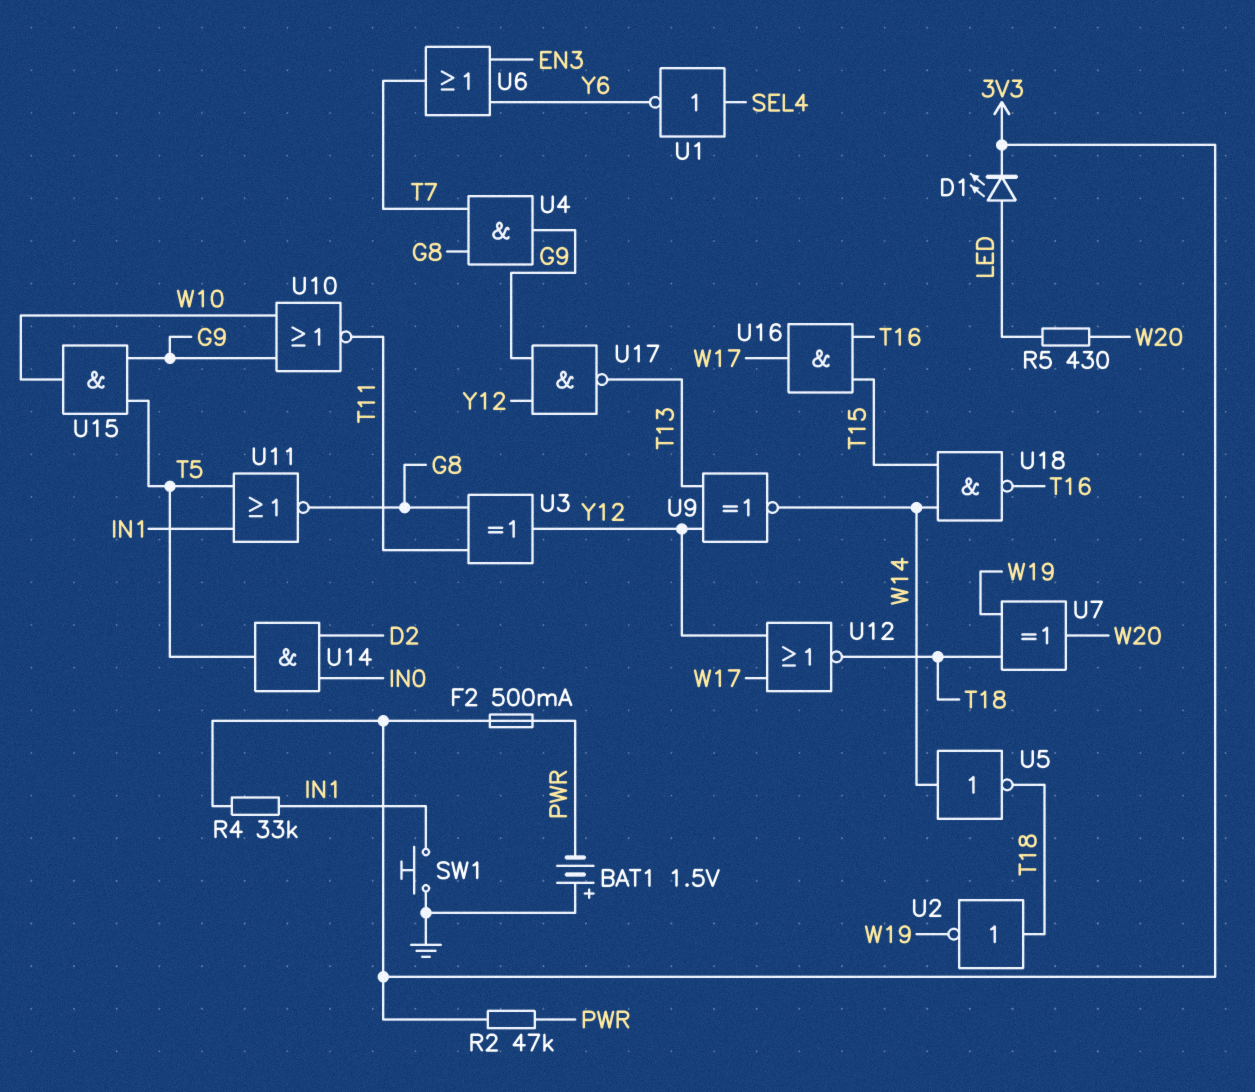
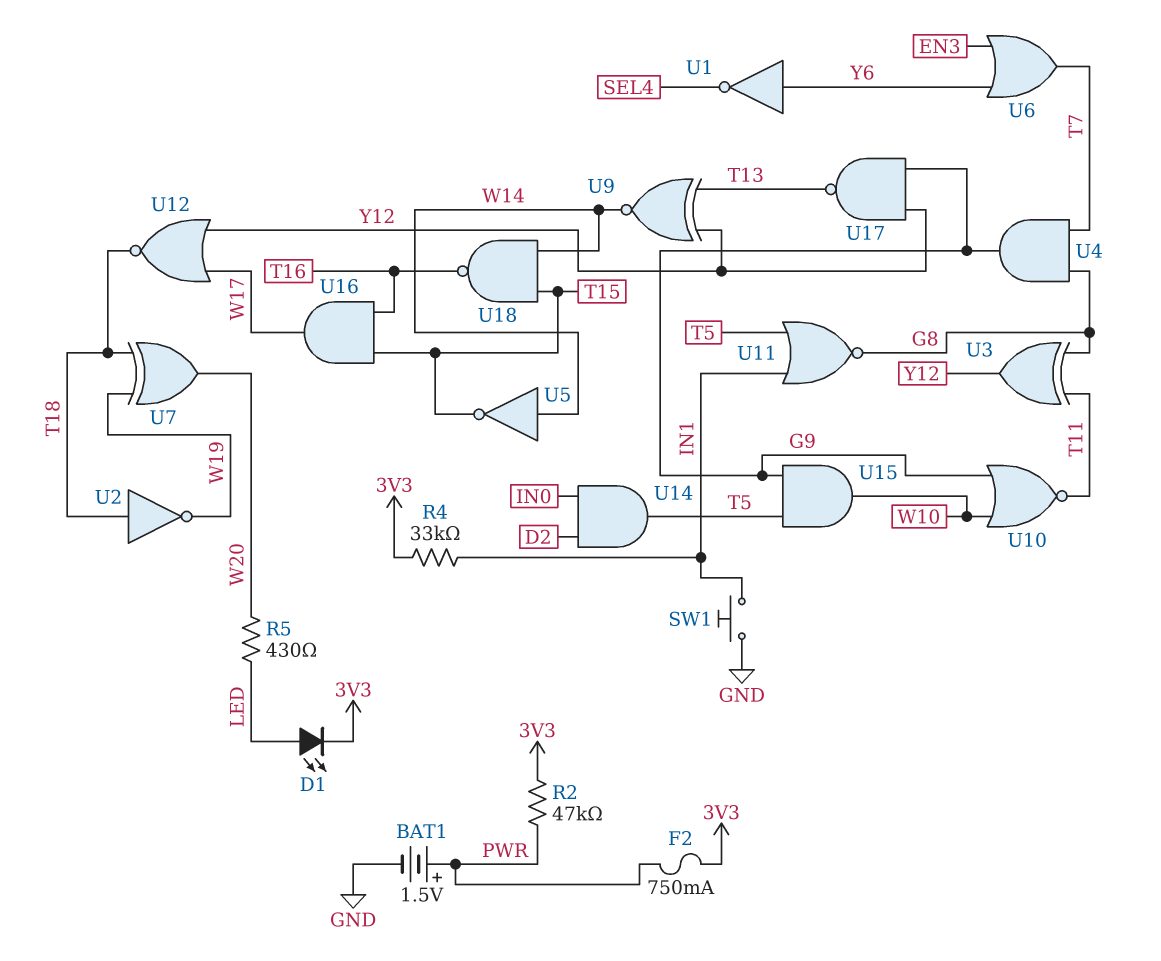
BAT1: 1.5V (plus GND, minus PWR) -> 1.5V (plus PWR, minus GND)
F2: 500mA (3V3, PWR) -> 750mA (3V3, PWR)
U1: NOT (in SEL4, out Y6) -> NOT (in Y6, out SEL4)
U5: NOT (in W14, out T18) -> NOT (in W14, out T15)

